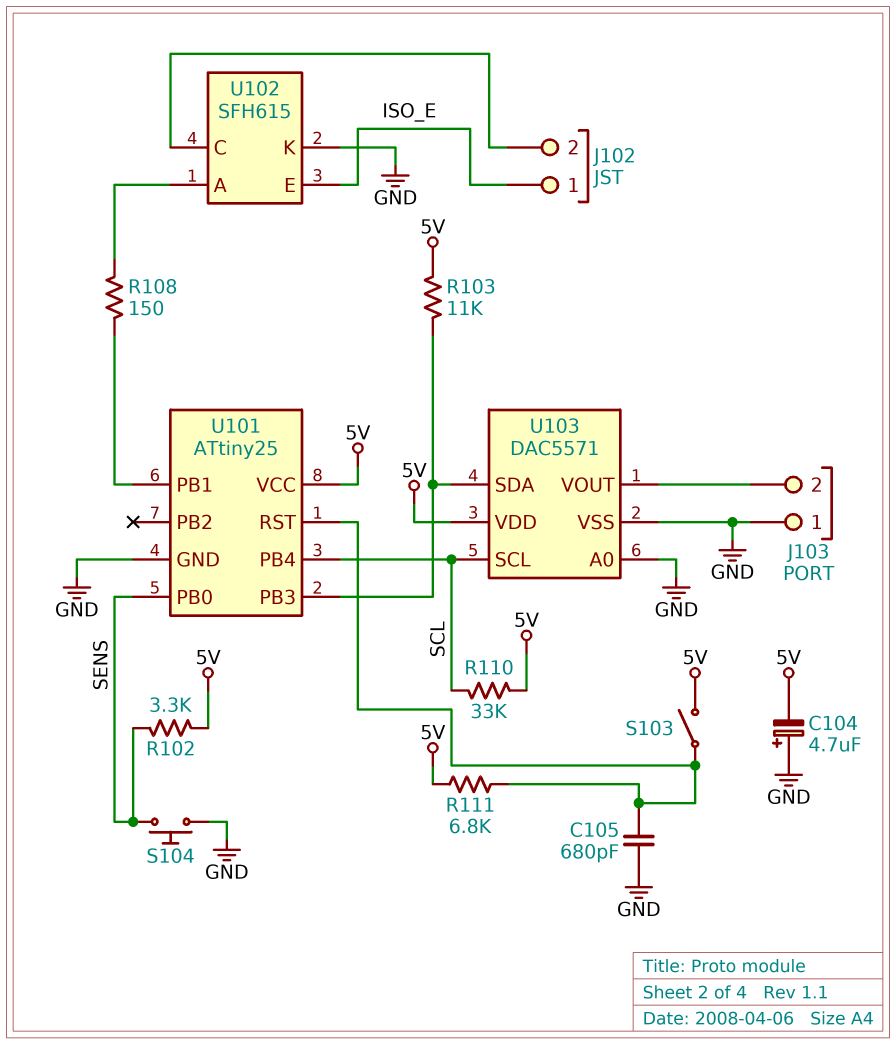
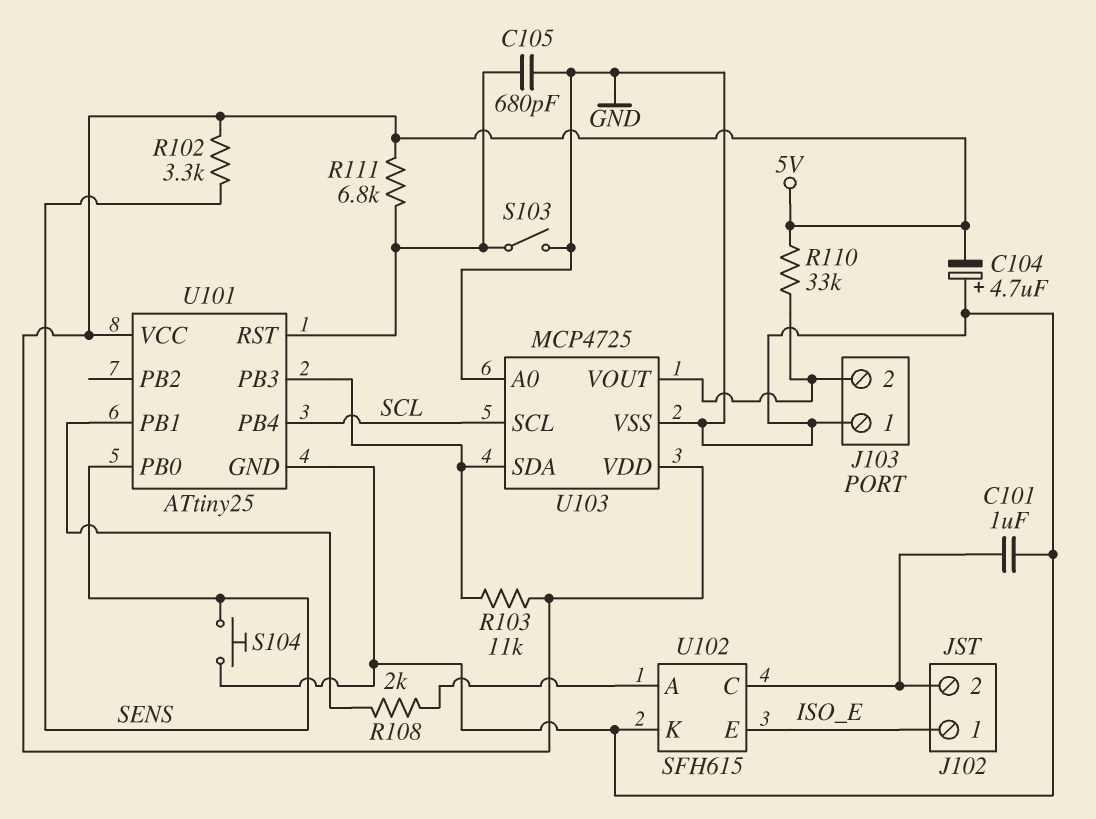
C101: none -> 1uF (GND, J102/2)
R108: 150 (U101/PB1, U102/A) -> 2k (U101/PB1, U102/A)
R110: 33k (5V, SCL) -> 33k (5V, J103/2)
S103: switch (5V, U101/RST) -> switch (GND, U101/RST)
U103: DAC5571 -> MCP4725

